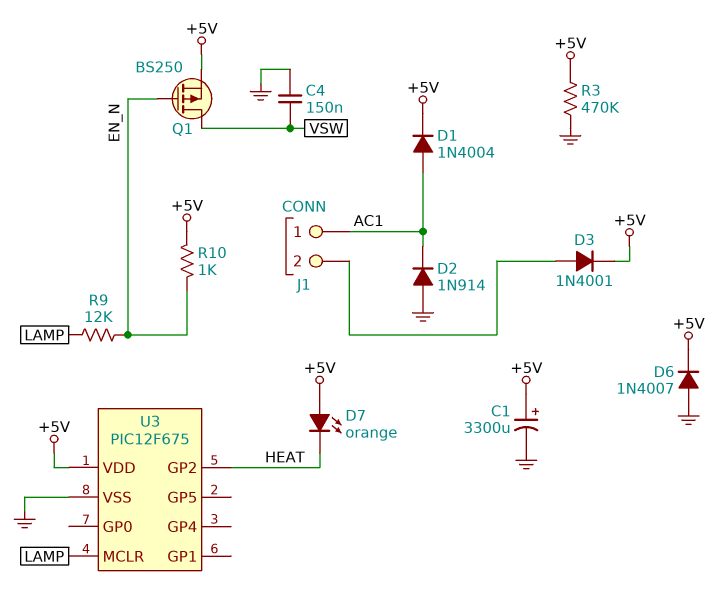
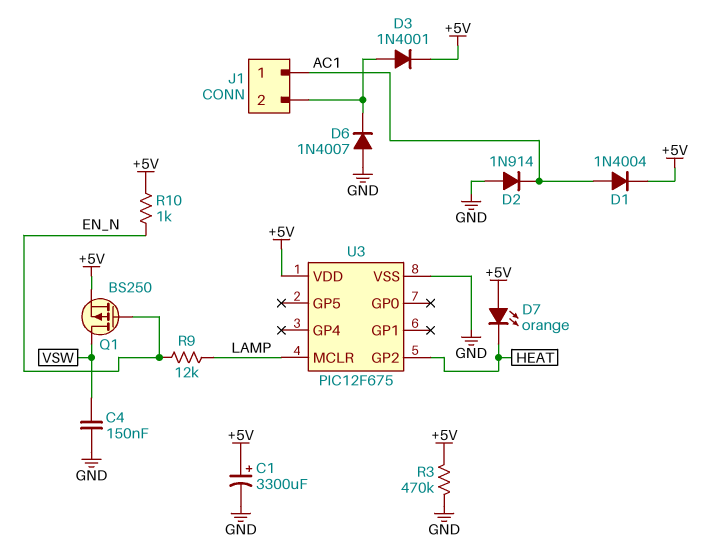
D6: diode 1N4007 (A GND, K +5V) -> diode 1N4007 (A GND, K J1/2)

